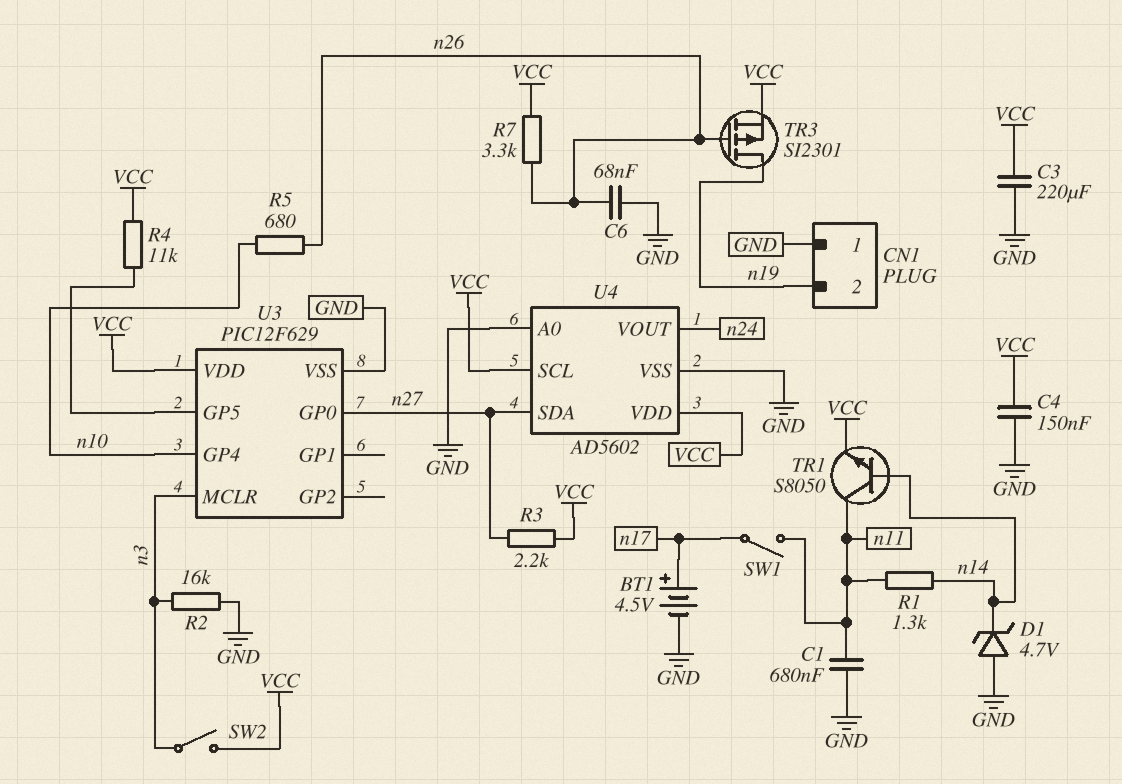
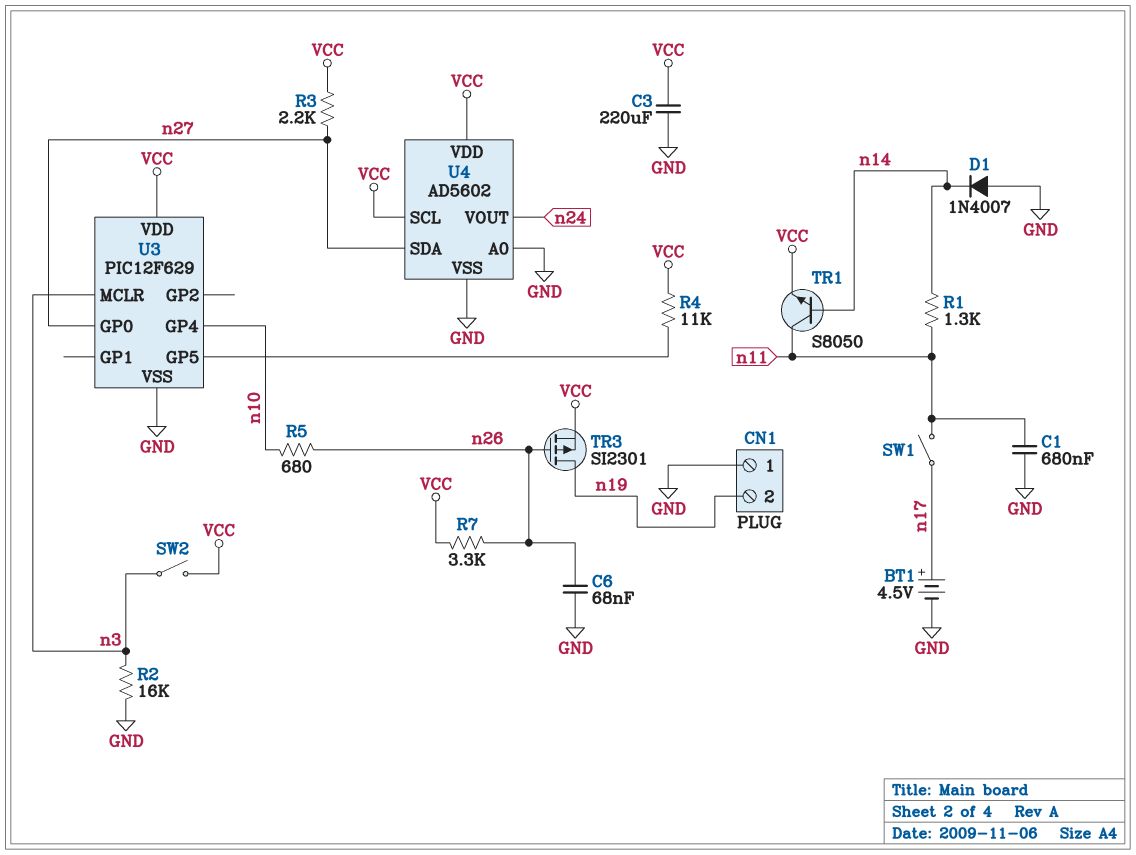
C4: 150nF (GND, VCC) -> none
D1: zener 4.7V (A GND, K n14) -> diode 1N4007 (A GND, K n14)

